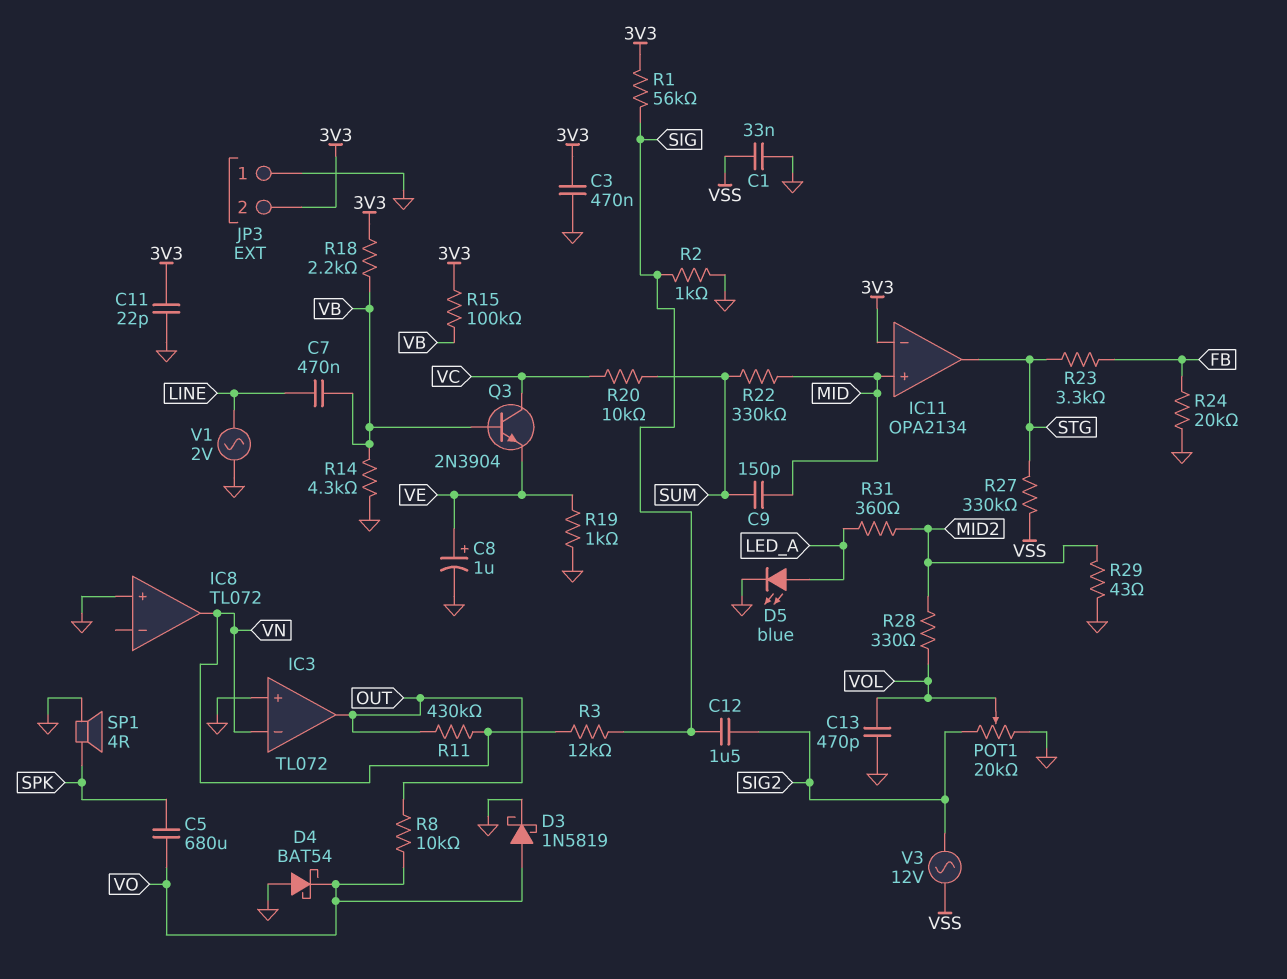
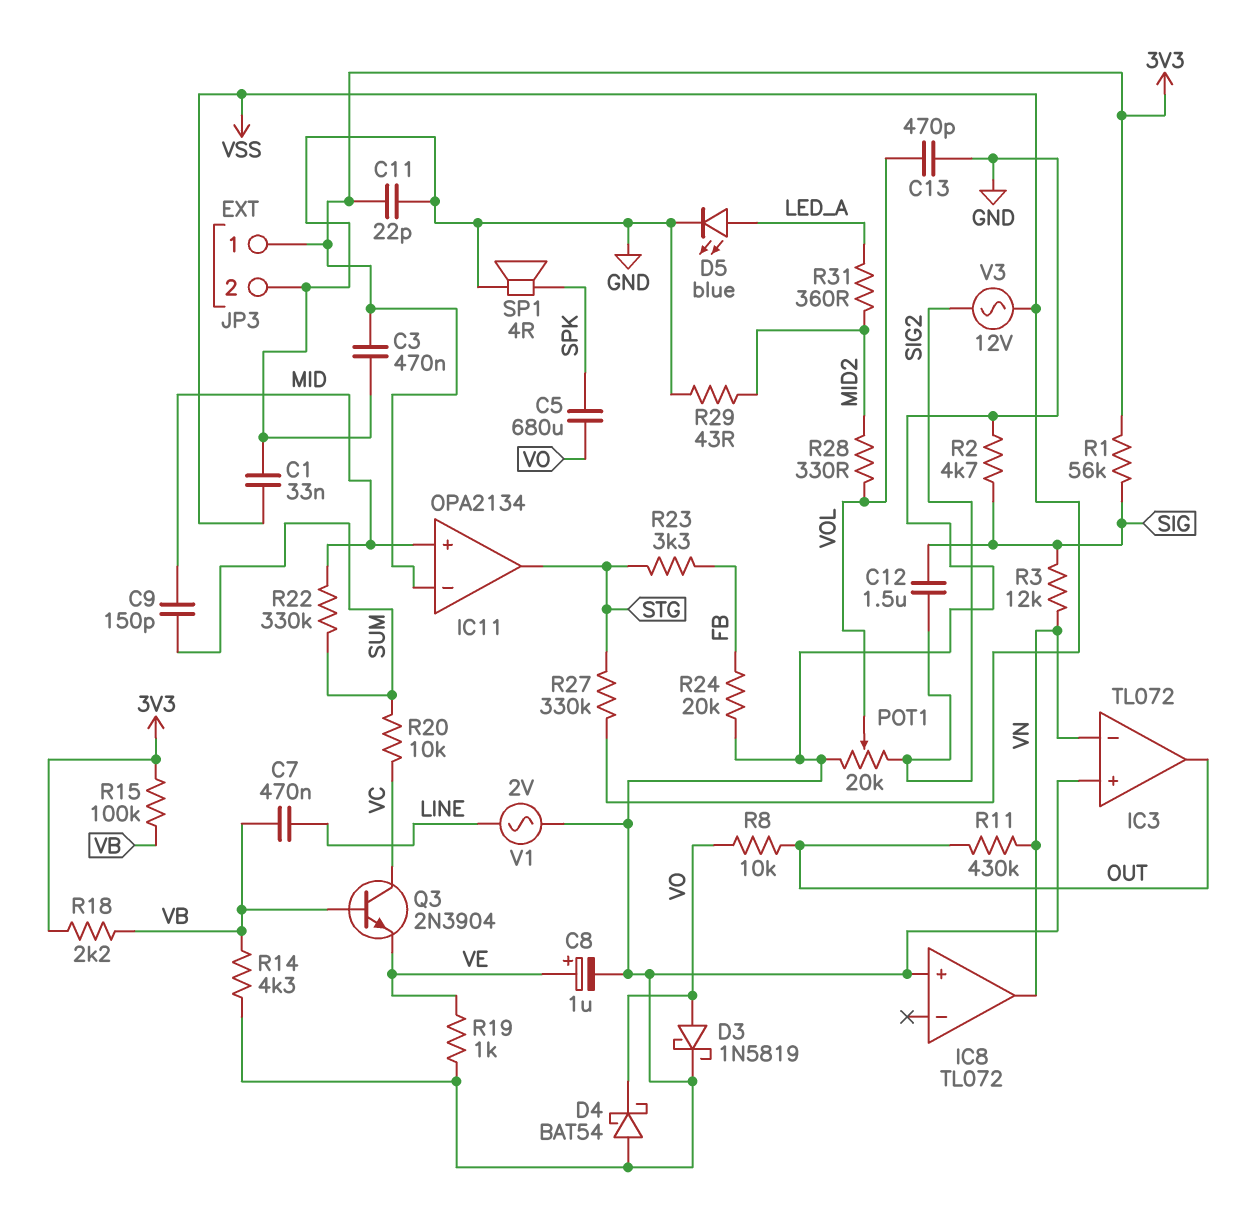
JP3 pin 1: GND -> 3V3
JP3 pin 2: 3V3 -> GND
R2: 1k (GND, SIG) -> 4.7k (GND, SIG)

